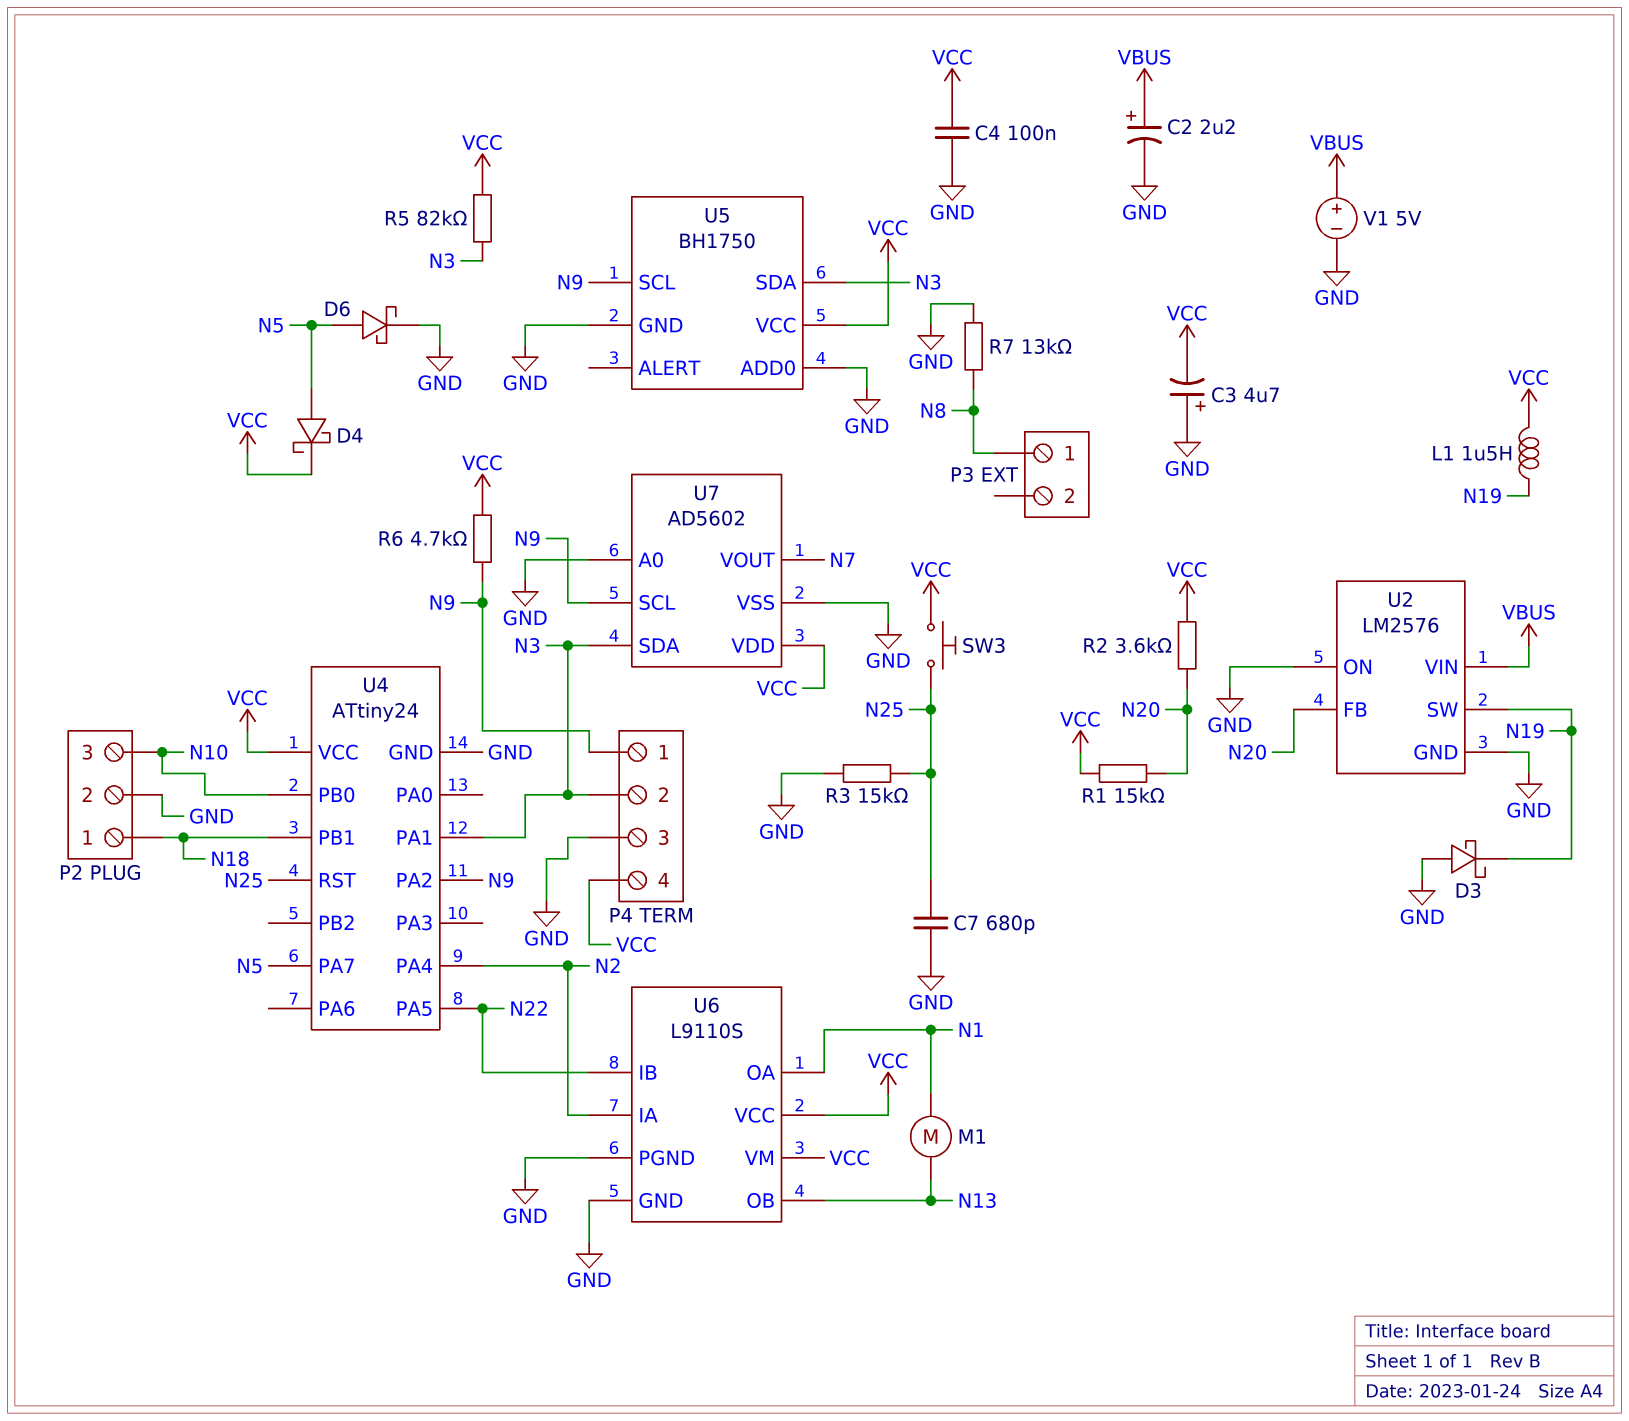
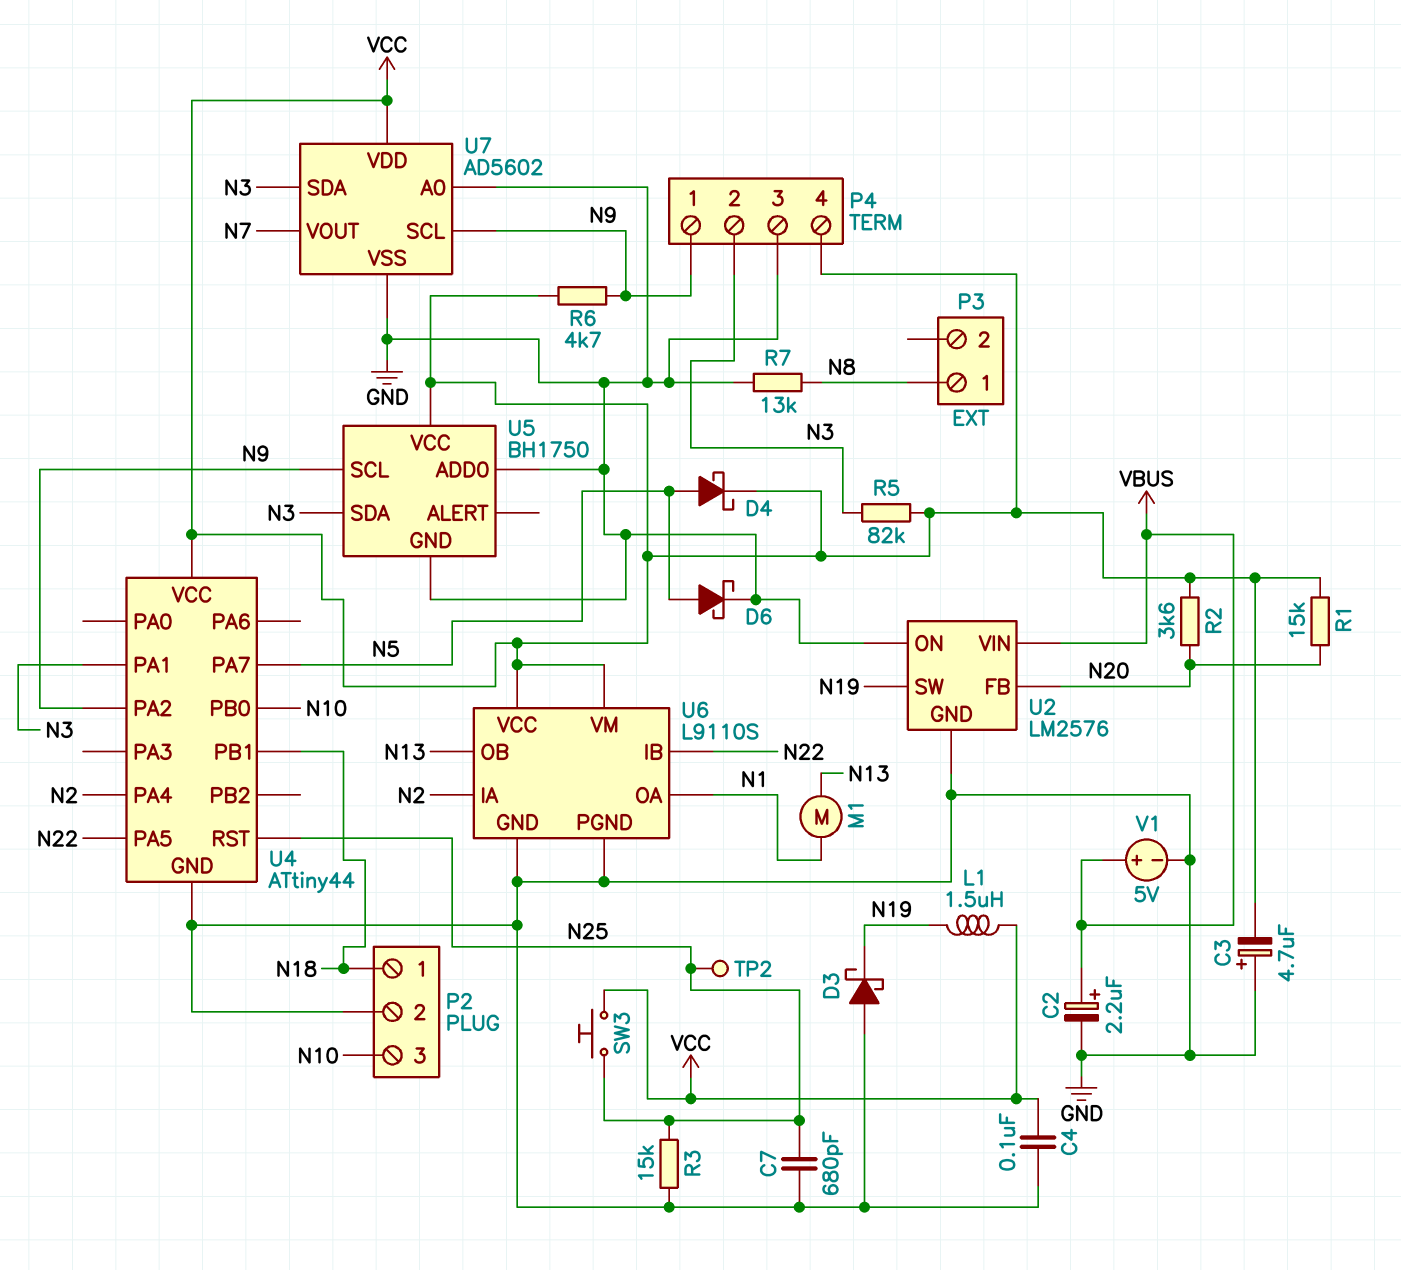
TP2: none -> test point (N25)
U4: ATtiny24 -> ATtiny44

